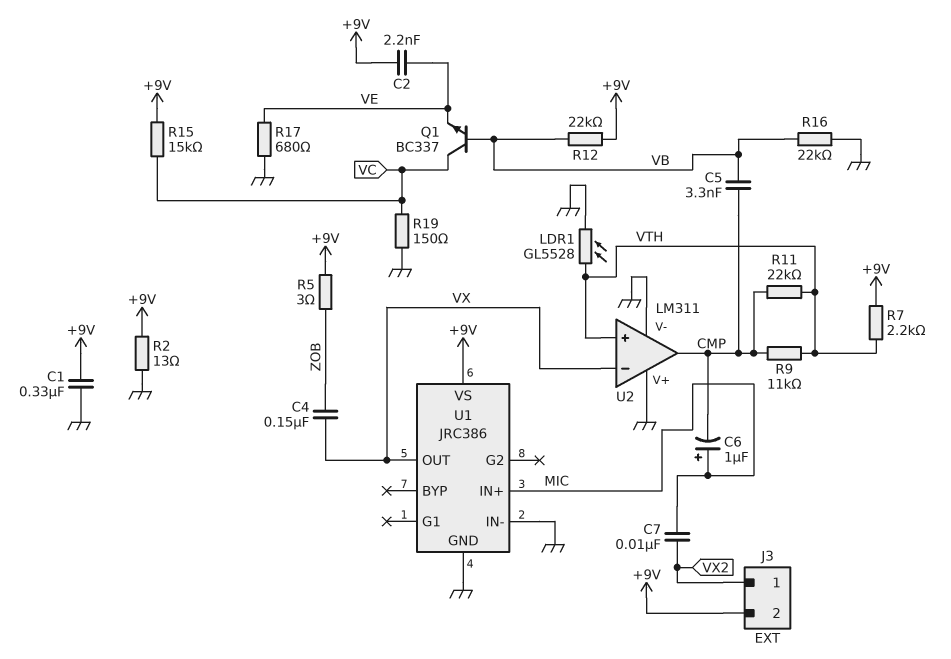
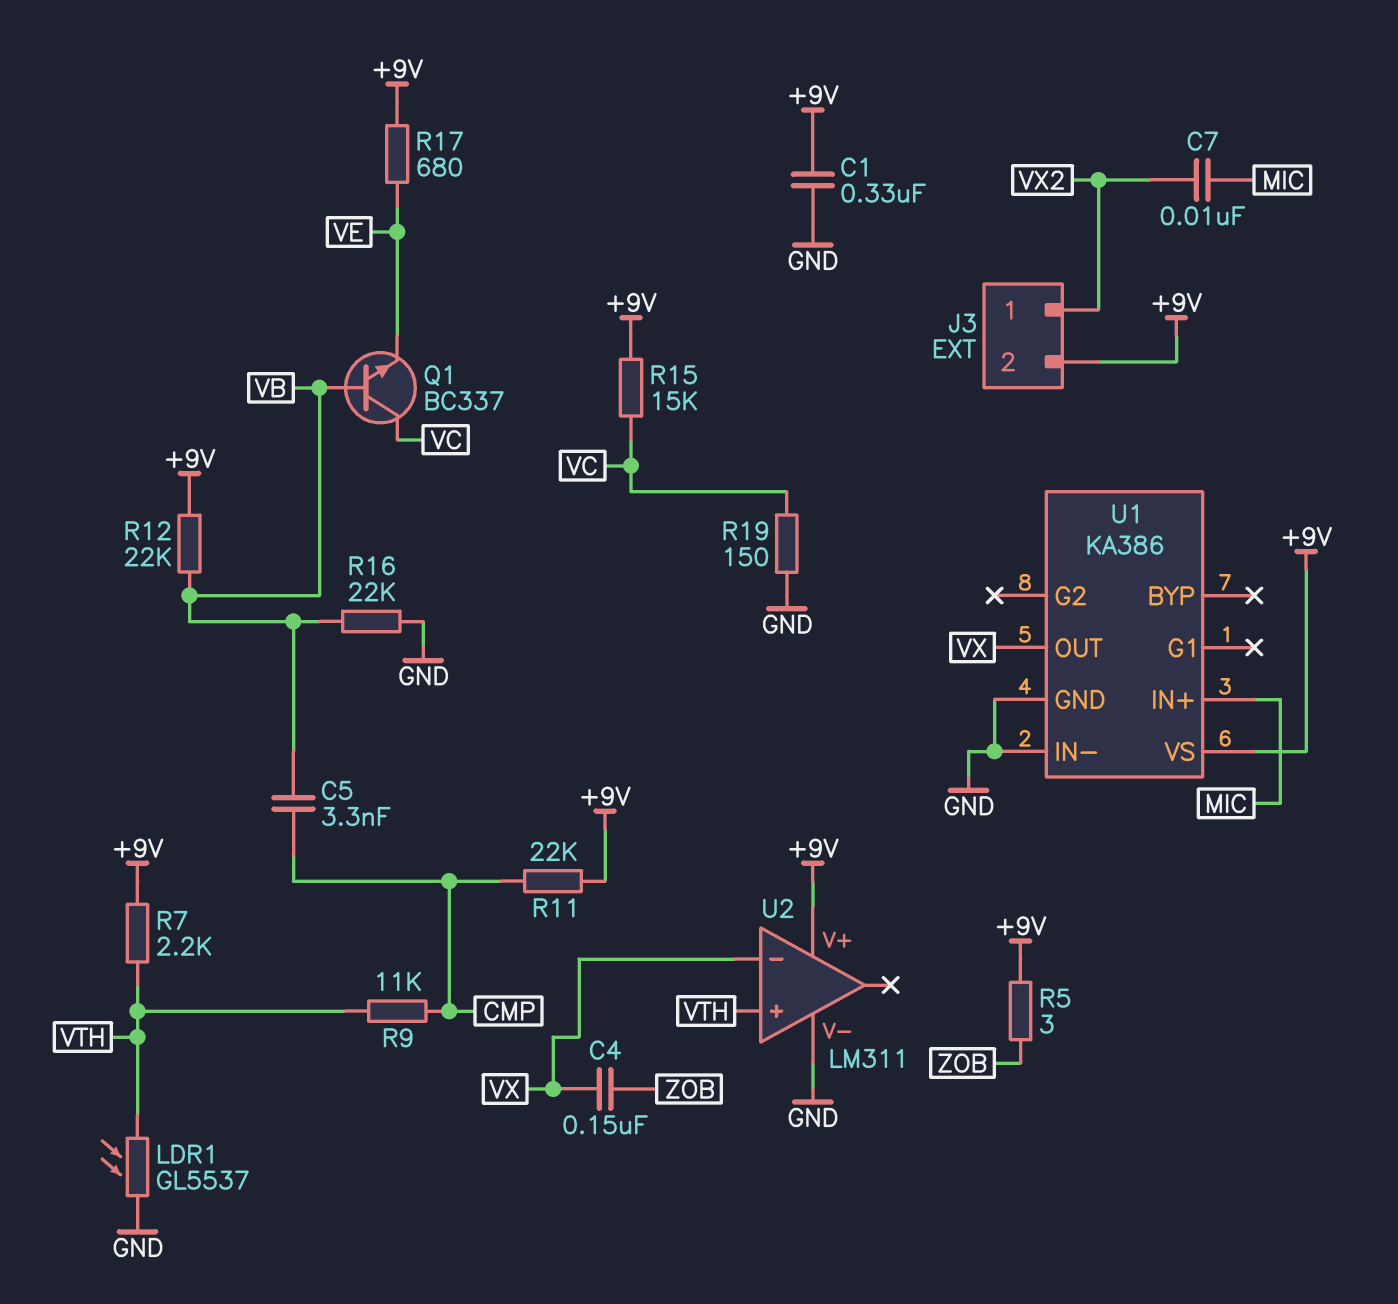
C2: 2.2nF (+9V, VE) -> none
C6: 1uF (plus MIC, minus CMP) -> none
LDR1: GL5528 (GND, VTH) -> GL5537 (GND, VTH)
R2: 13 (+9V, GND) -> none
R11: 22k (CMP, VTH) -> 22k (+9V, CMP)
R17: 680 (GND, VE) -> 680 (+9V, VE)
U1: JRC386 -> KA386
U2 pin V+: GND -> +9V
U2 pin out: CMP -> none

